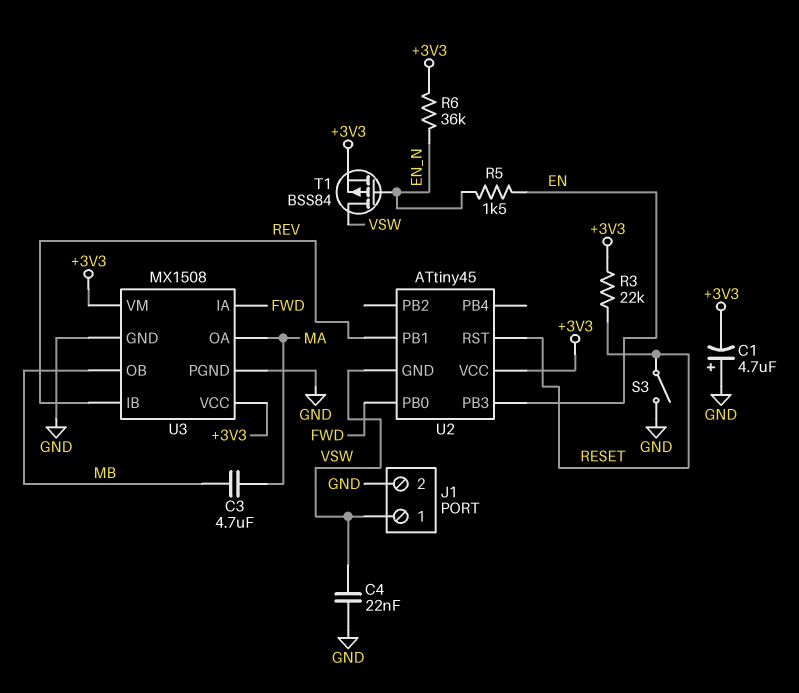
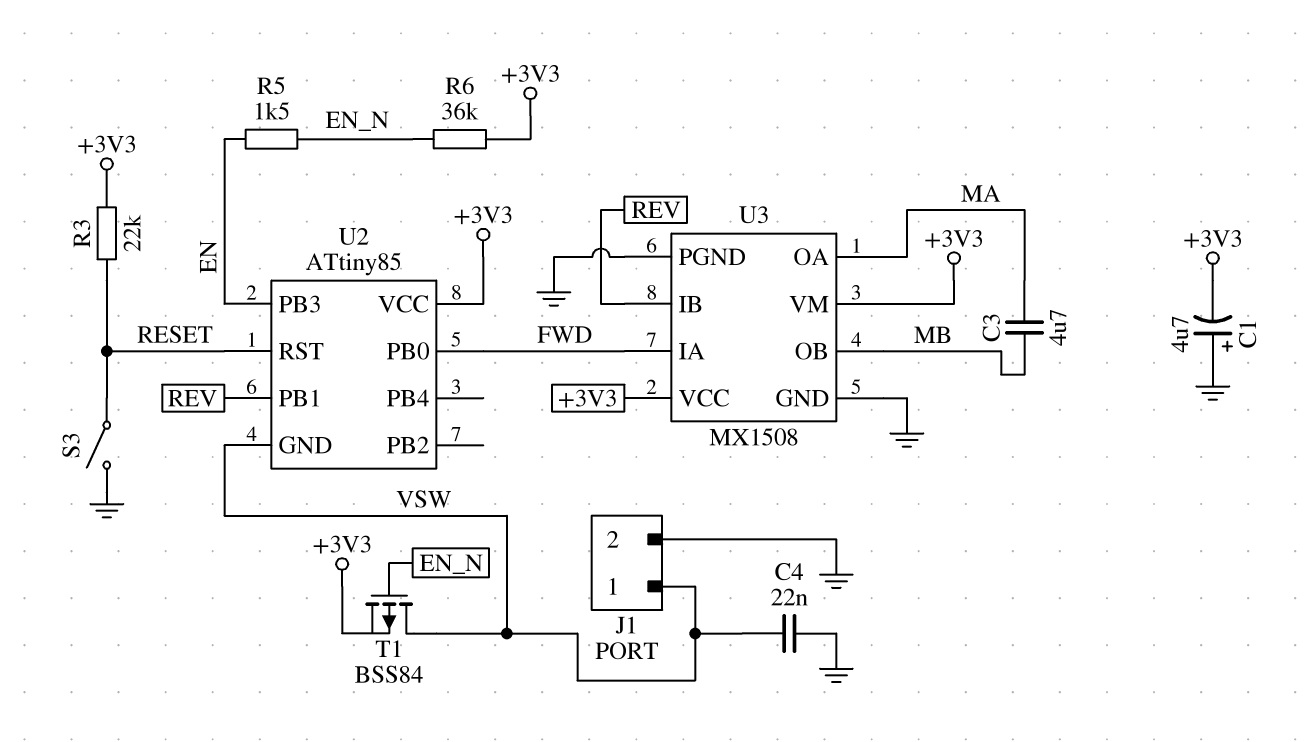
U2: ATtiny45 -> ATtiny85

